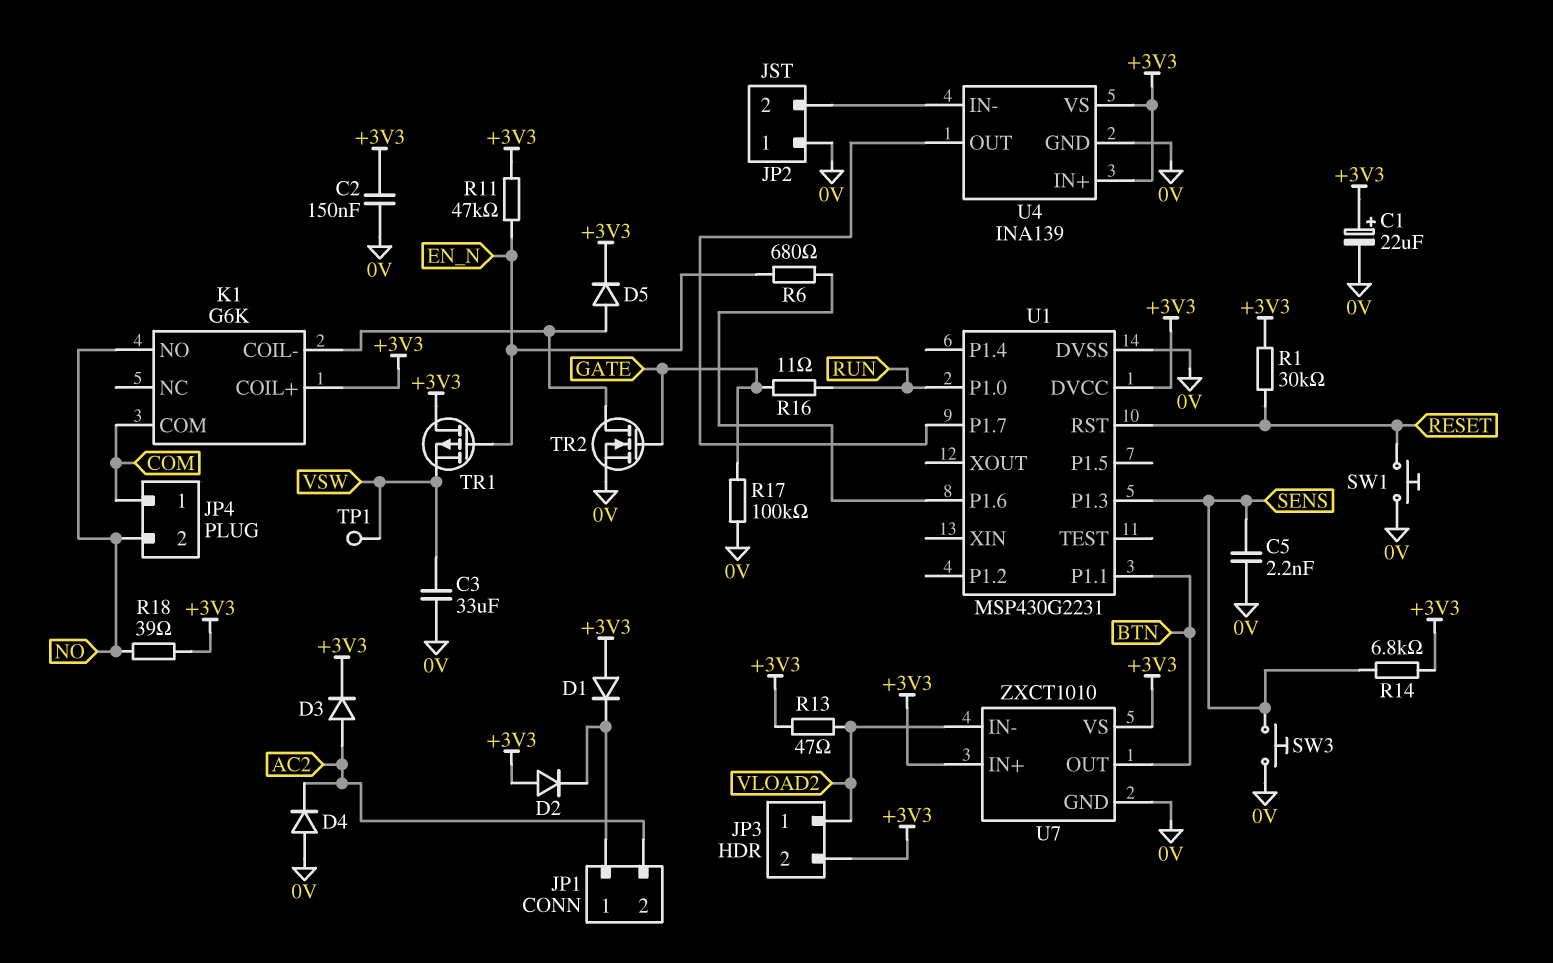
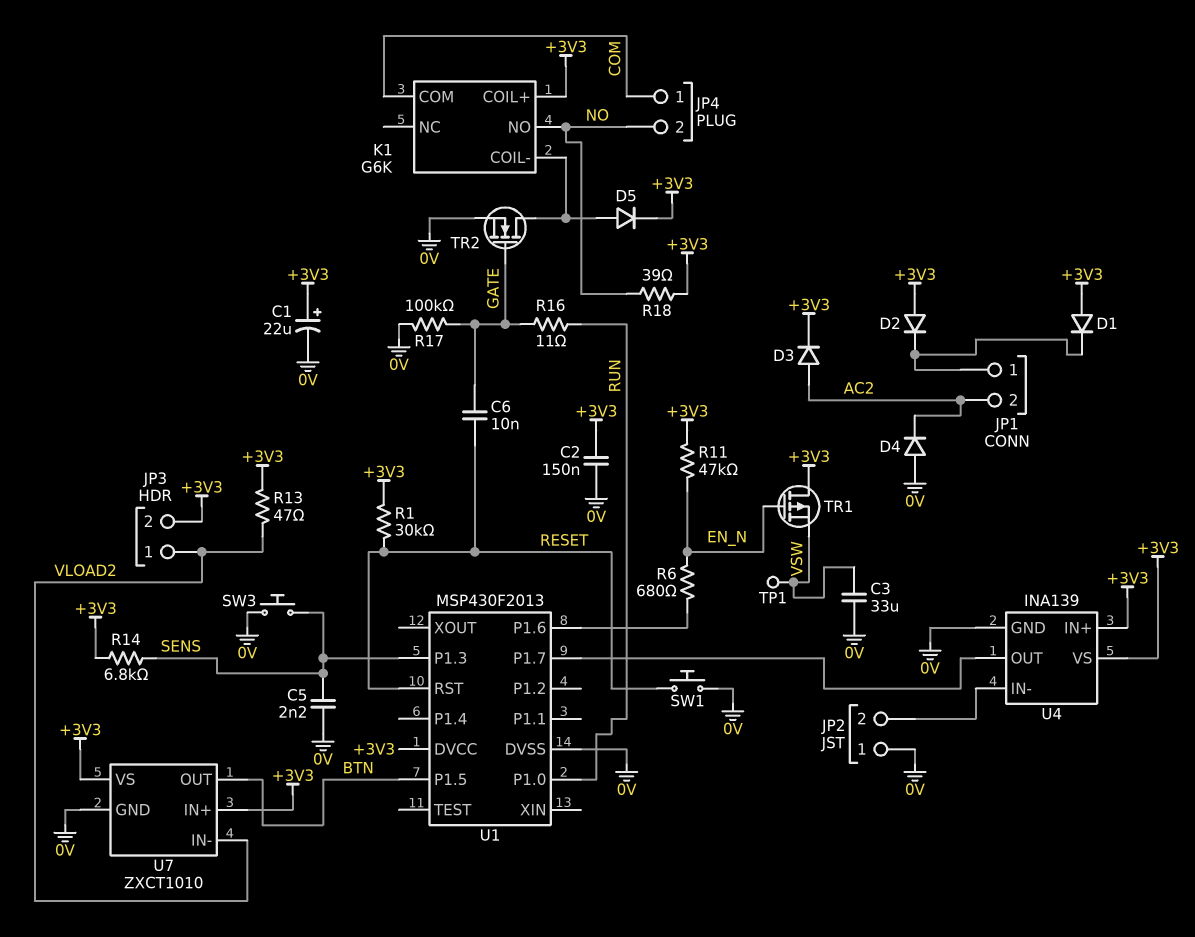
C6: none -> 10nF (GATE, RESET)
U1: MSP430G2231 -> MSP430F2013
U1 pin P1.1: BTN -> none
U1 pin P1.5: none -> BTN

